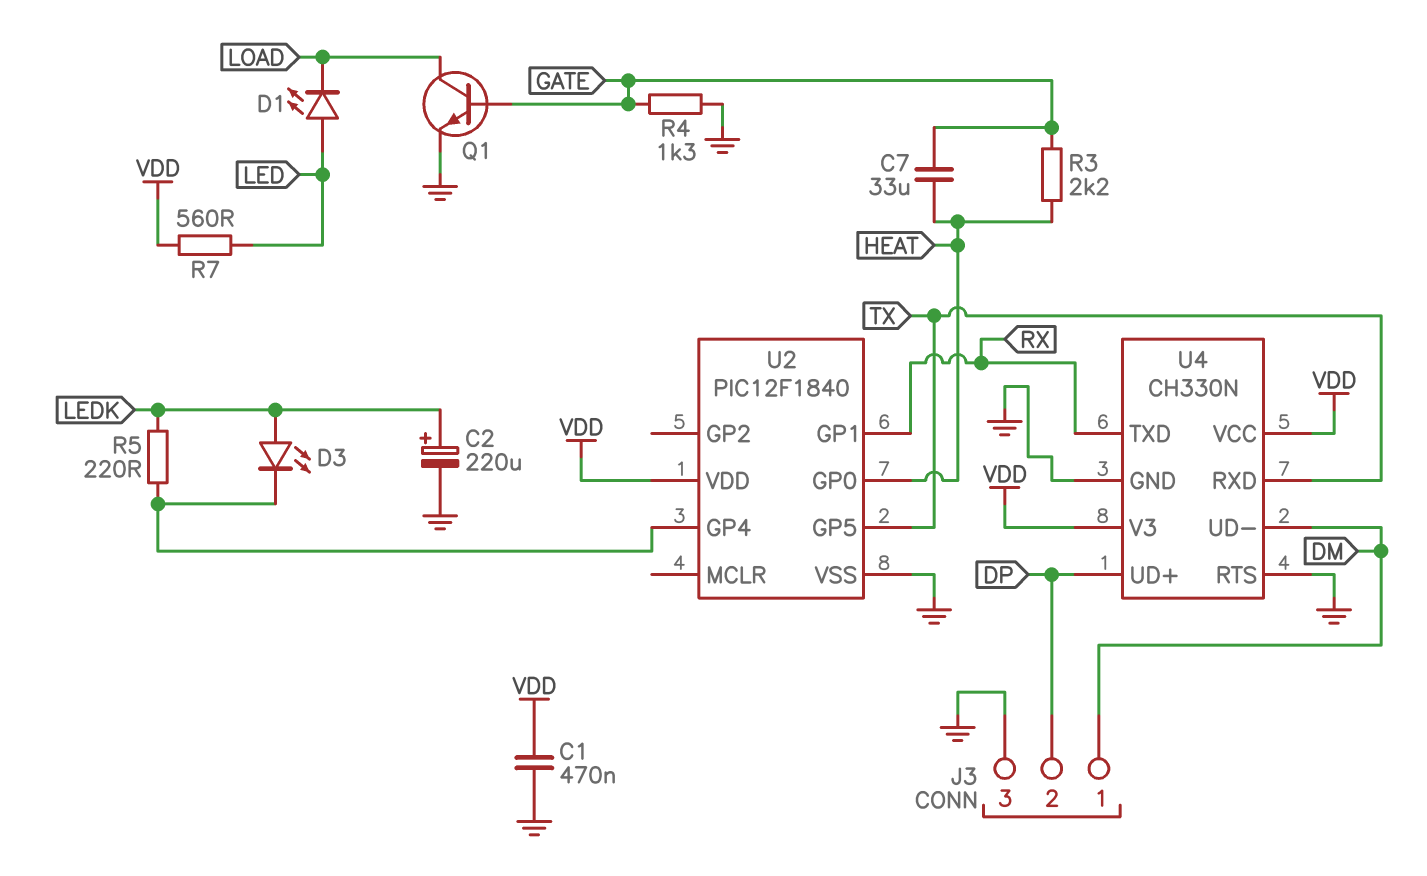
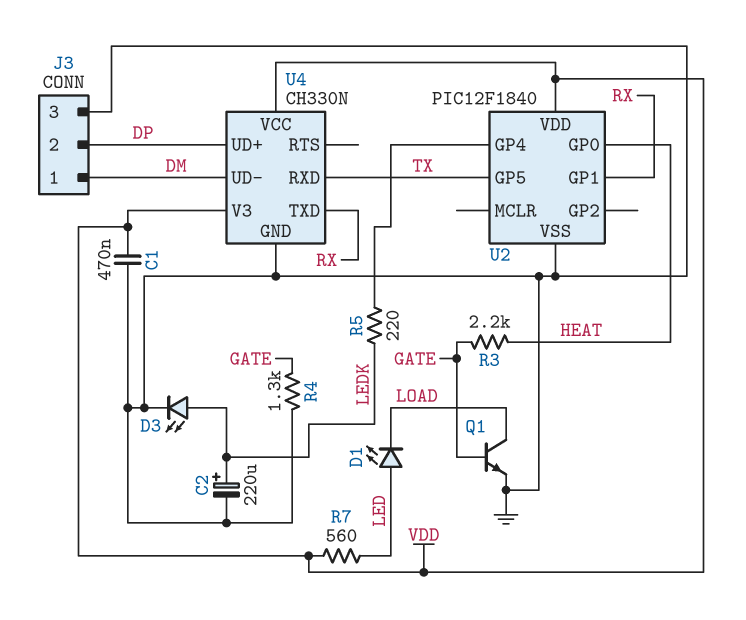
C7: 33uF (GATE, HEAT) -> none
D3: LED (A LEDK, K U2/GP4) -> LED (A LEDK, K GND)
U4 pin RTS: GND -> none

